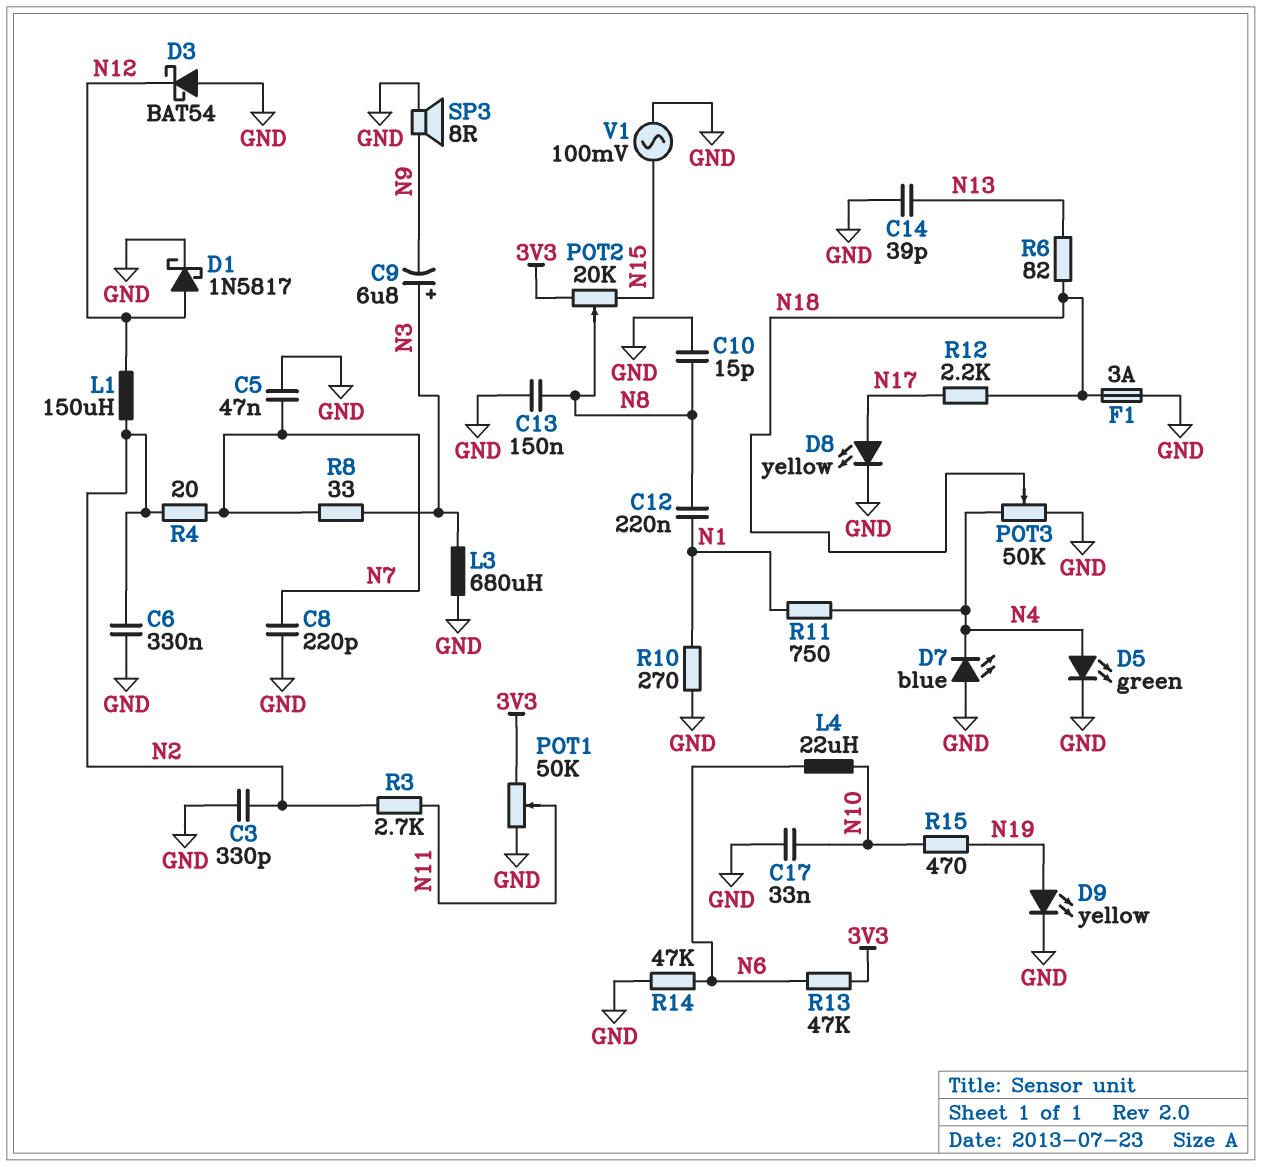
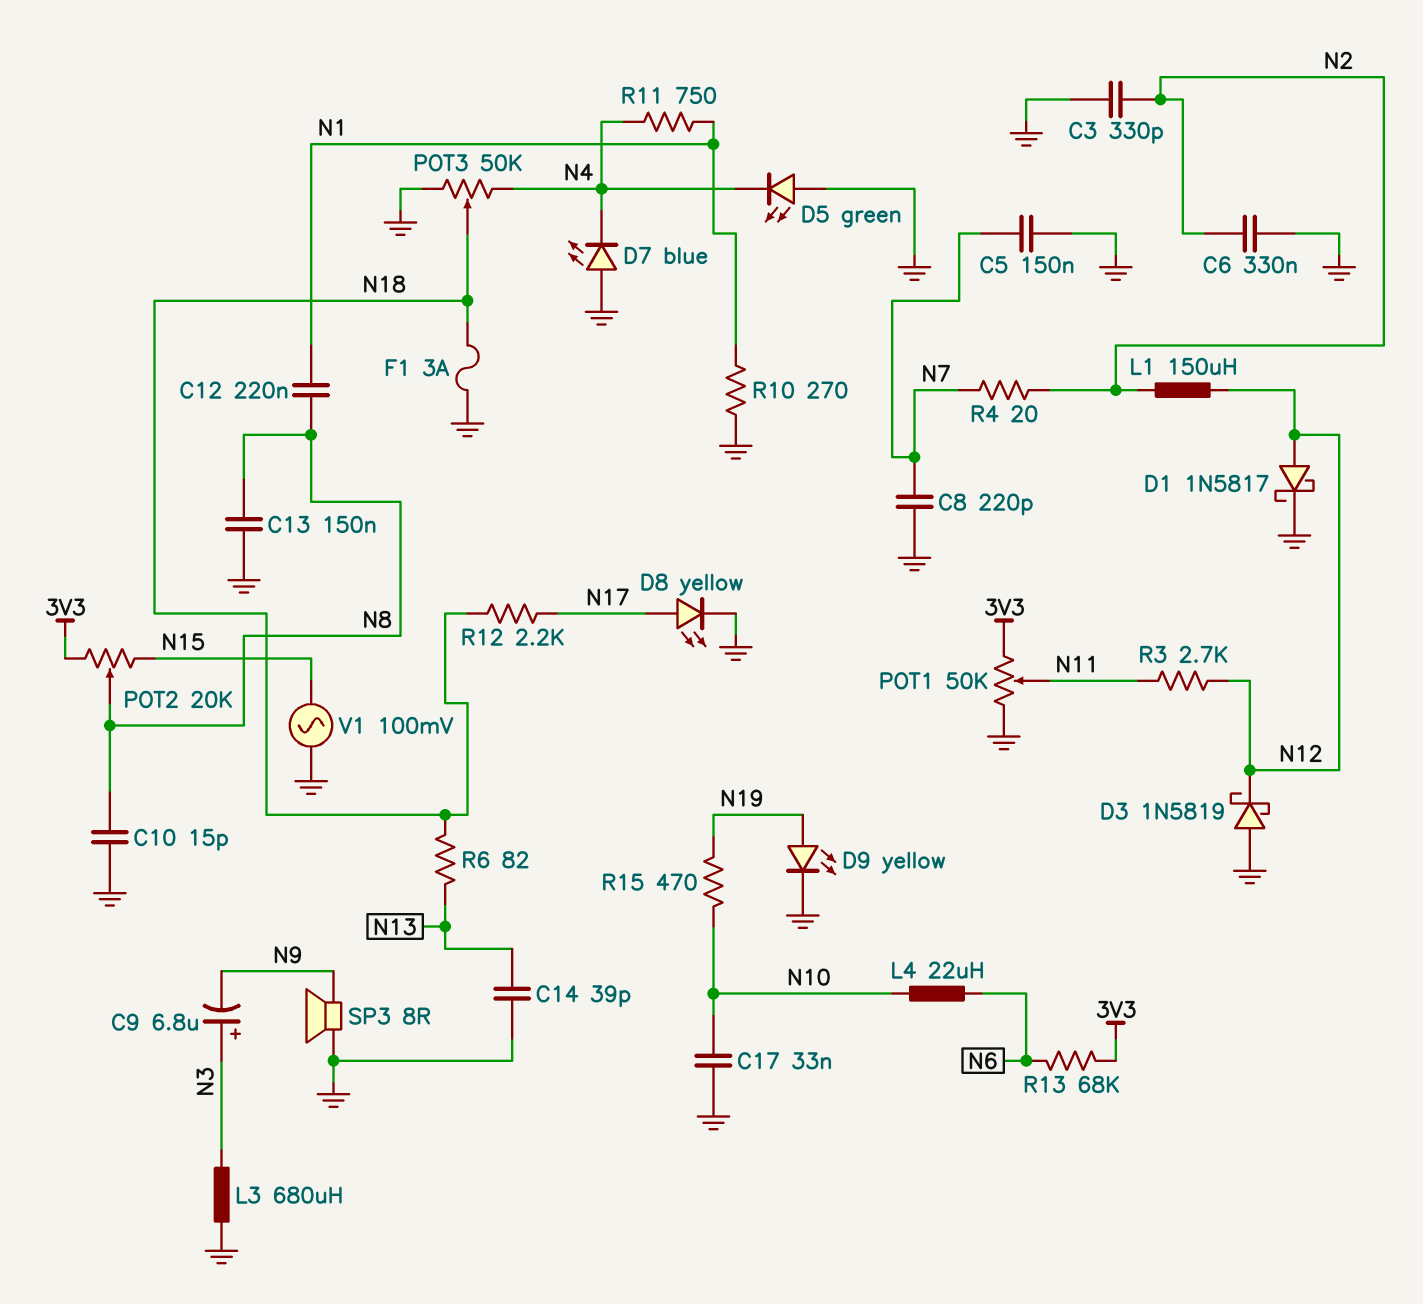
C5: 47nF (GND, N7) -> 150nF (GND, N7)
D3: schottky BAT54 (A GND, K N12) -> schottky 1N5819 (A GND, K N12)
D5: LED green (A N4, K GND) -> LED green (A GND, K N4)
R3: 2.7k (N2, N11) -> 2.7k (N11, N12)
R8: 33 (N3, N7) -> none
R13: 47k (3V3, N6) -> 68k (3V3, N6)
R14: 47k (GND, N6) -> none

